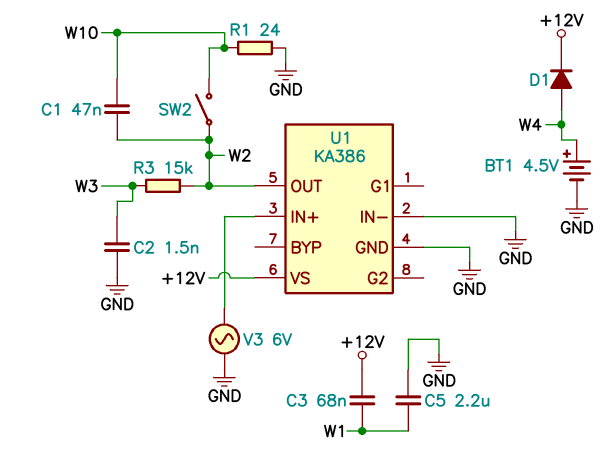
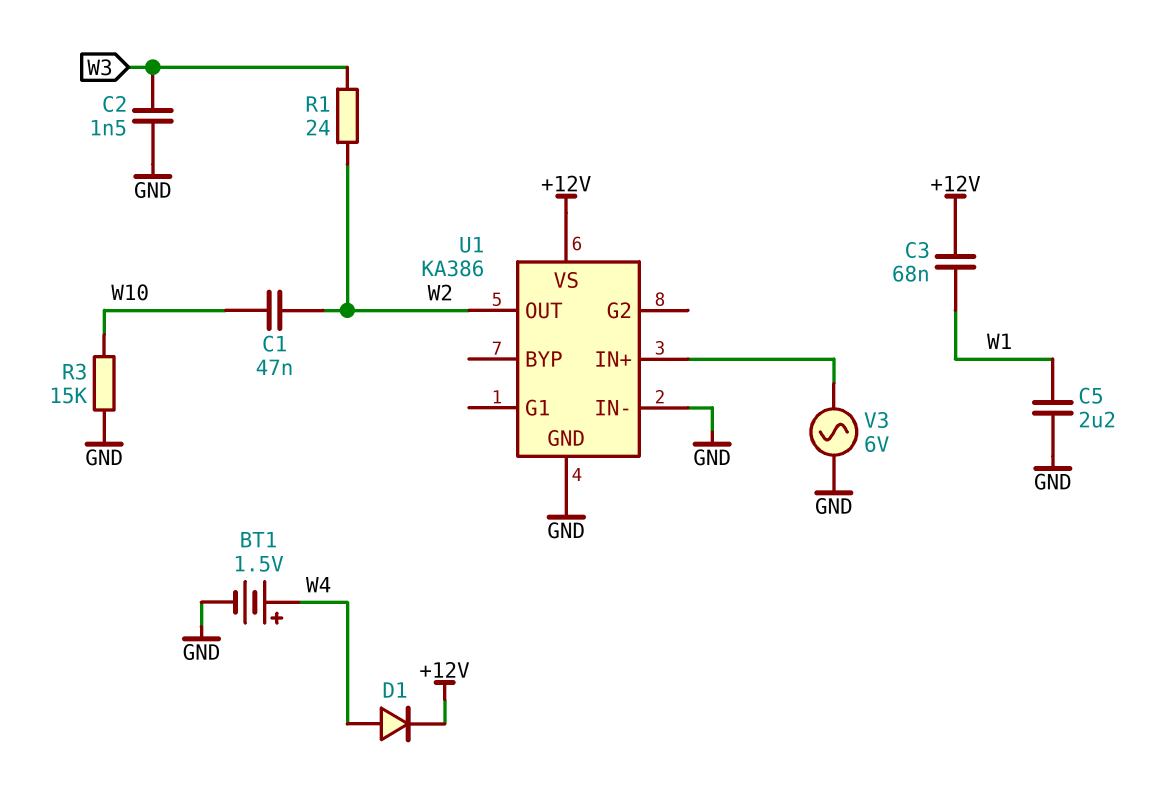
BT1: 4.5V (plus W4, minus GND) -> 1.5V (plus W4, minus GND)
R1: 24 (GND, W10) -> 24 (W2, W3)
R3: 15k (W2, W3) -> 15k (GND, W10)
SW2: switch (W2, W10) -> none

